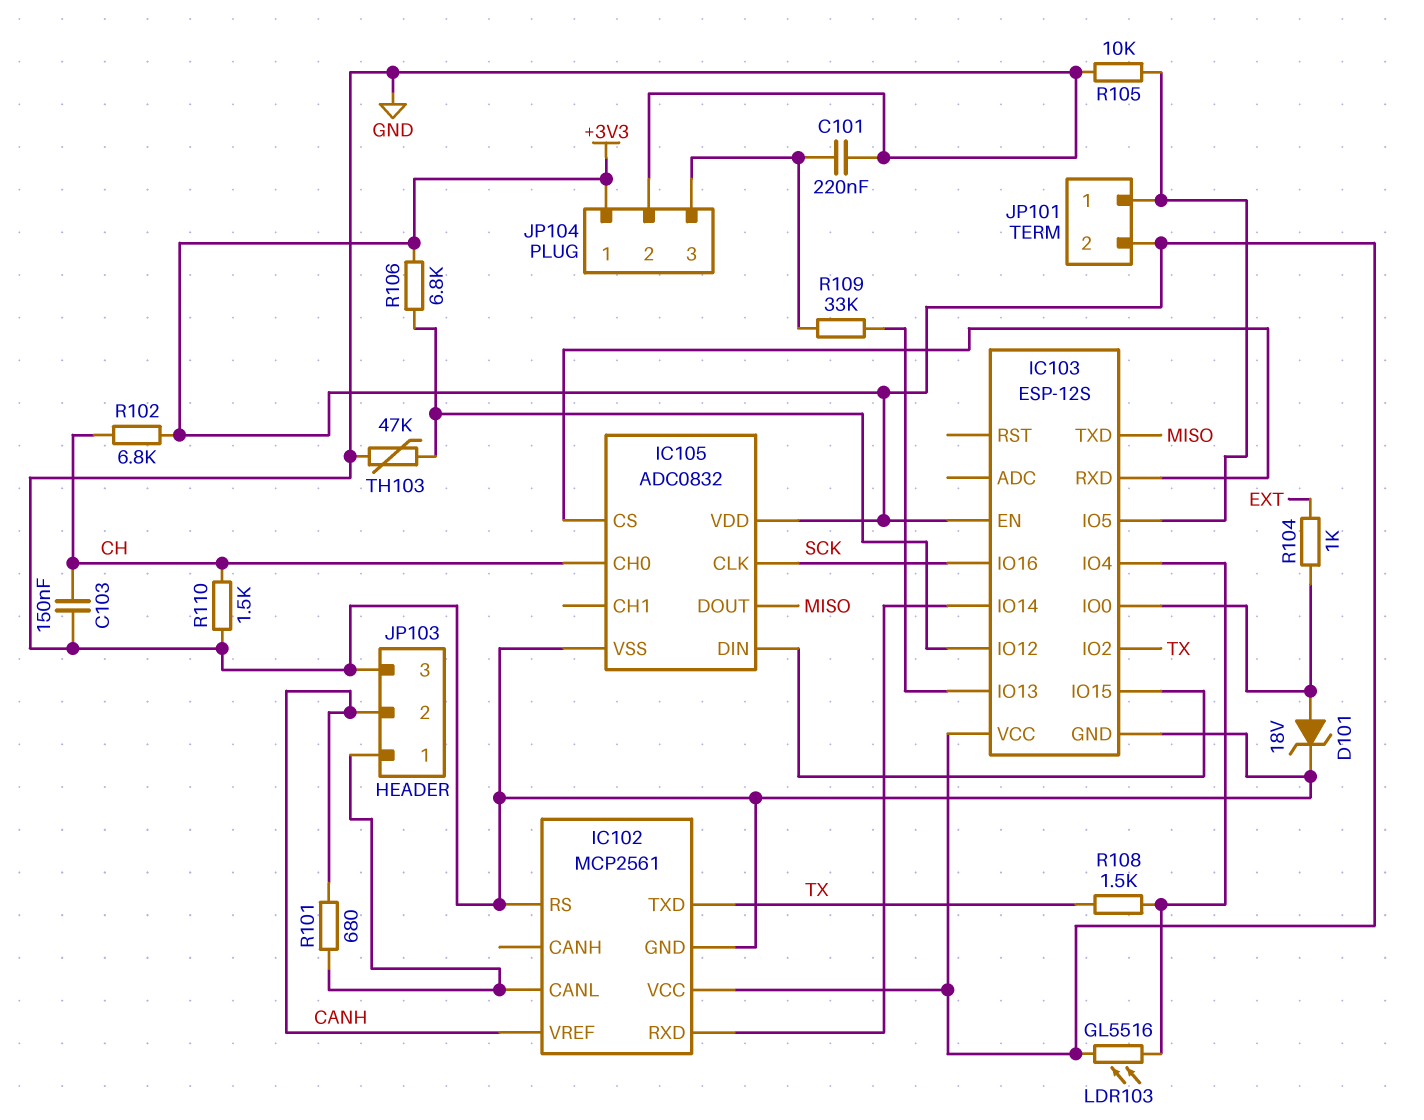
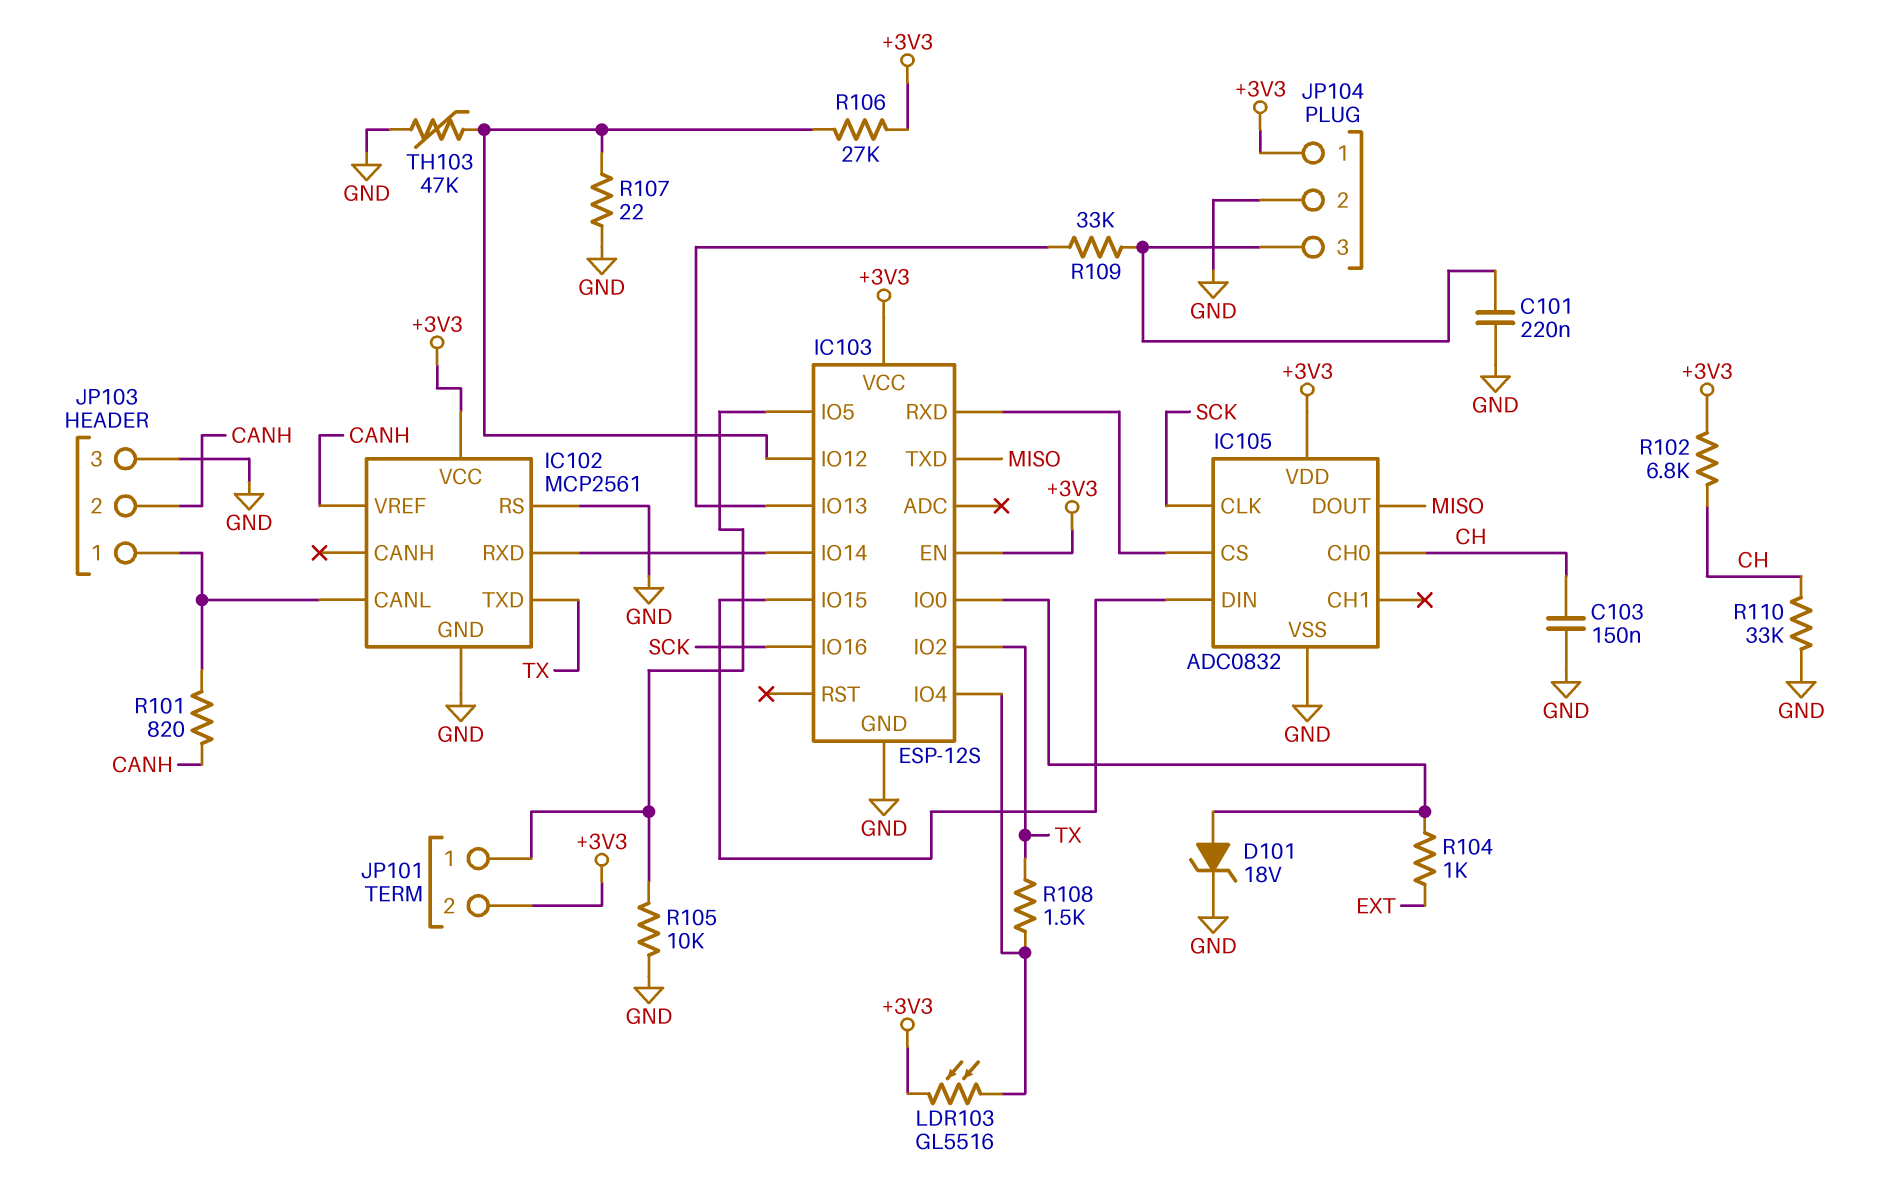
R101: 680 (CANH, IC102/CANL) -> 820 (CANH, IC102/CANL)
R106: 6.8k (+3V3, IC103/IO12) -> 27k (+3V3, IC103/IO12)
R107: none -> 22 (GND, IC103/IO12)
R110: 1.5k (CH, GND) -> 33k (CH, GND)

